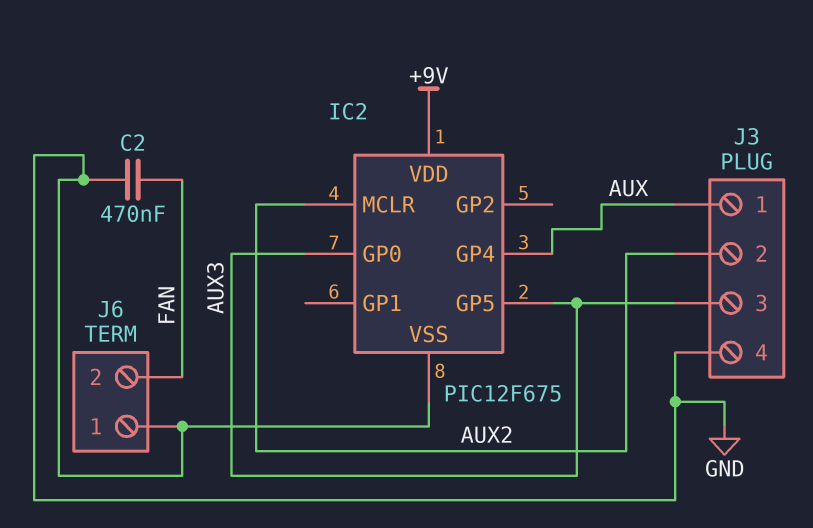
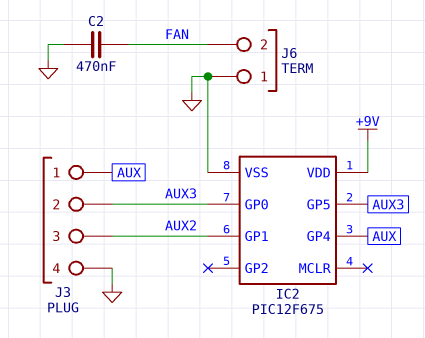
IC2 pin GP1: none -> AUX2
IC2 pin MCLR: AUX2 -> none
J3 pin 2: AUX2 -> AUX3
J3 pin 3: AUX3 -> AUX2

